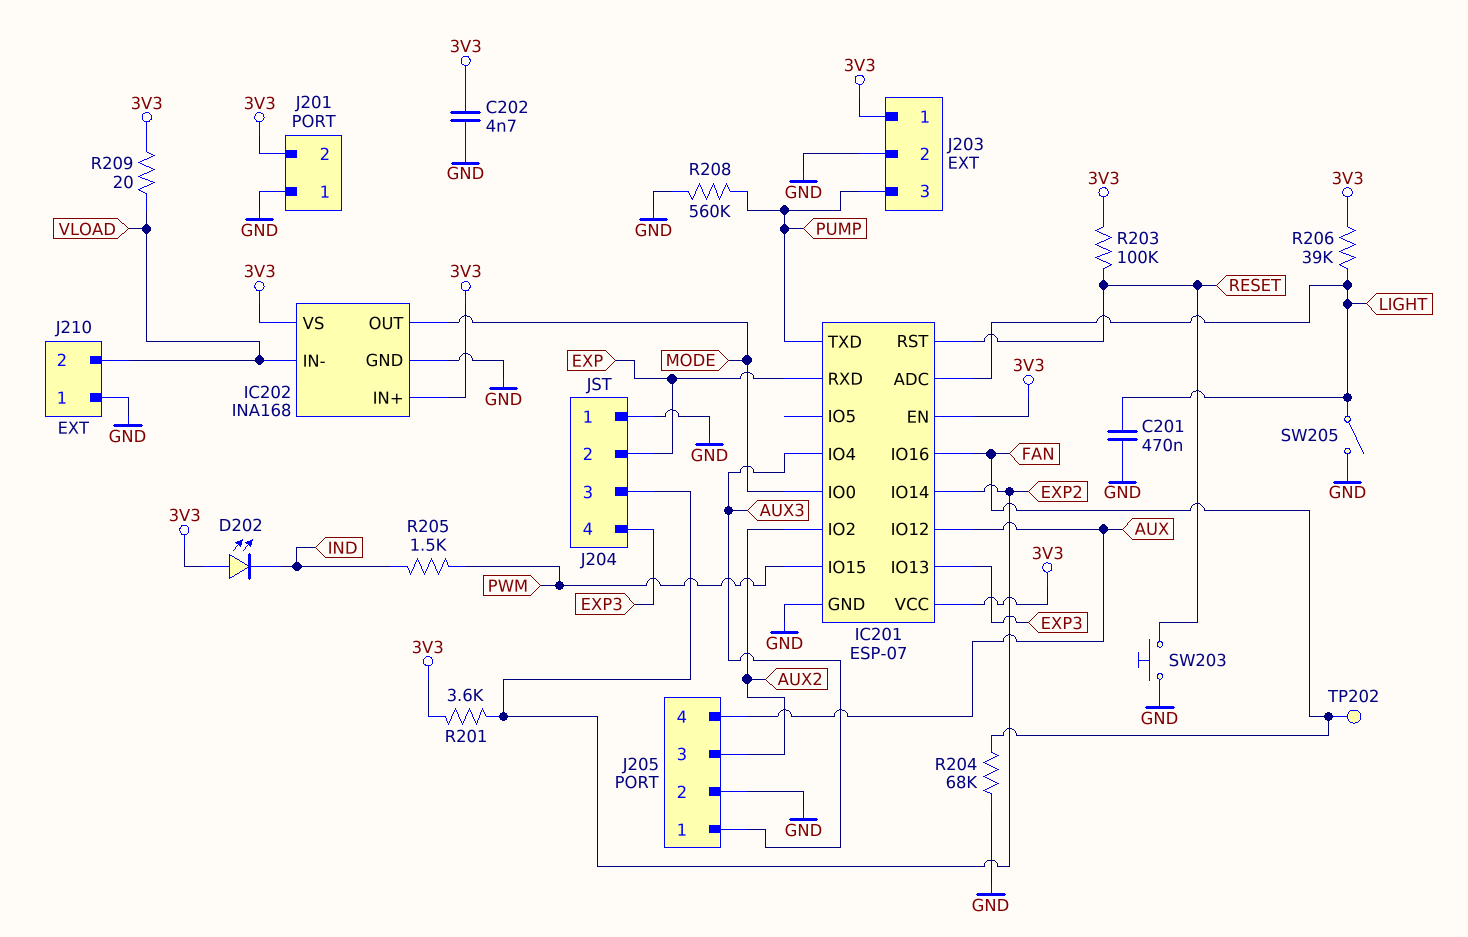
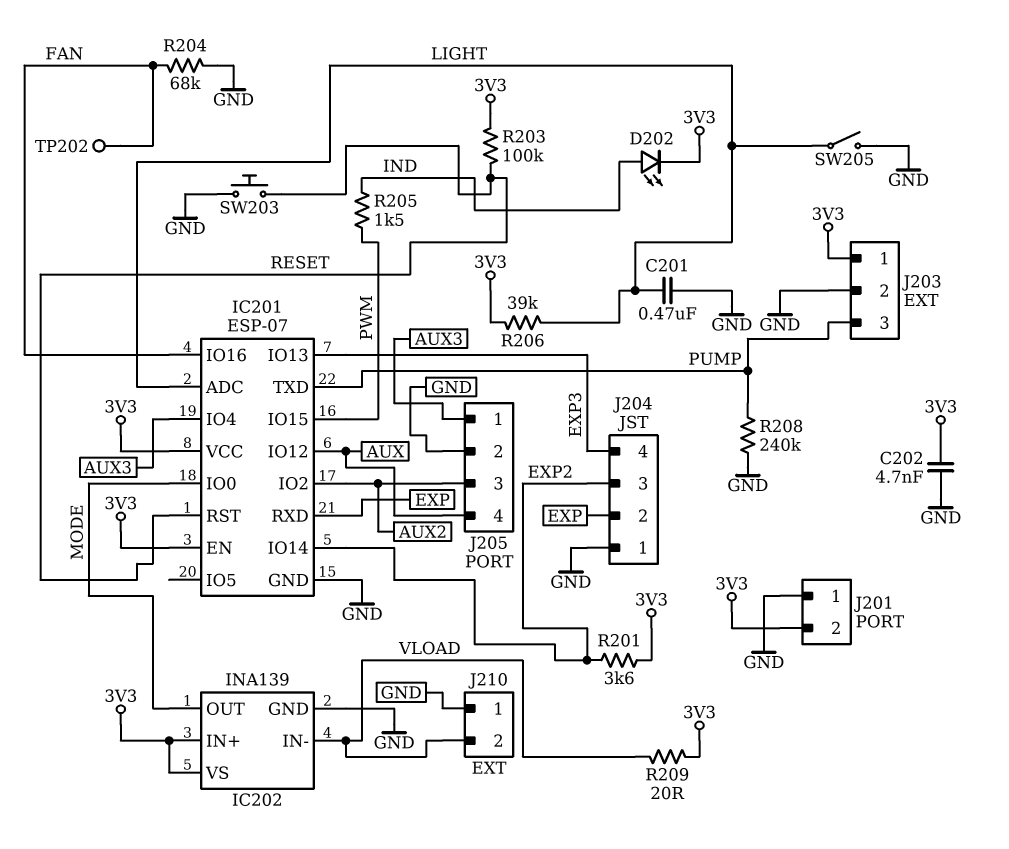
D202: LED (A 3V3, K IND) -> LED (A IND, K 3V3)
IC202: INA168 -> INA139
R208: 560k (GND, PUMP) -> 240k (GND, PUMP)

